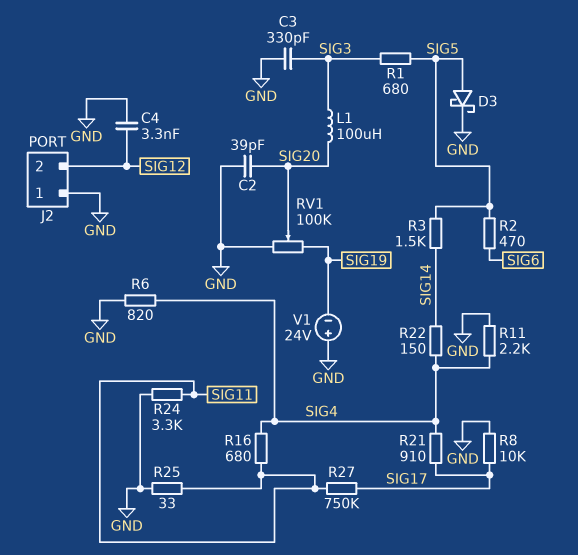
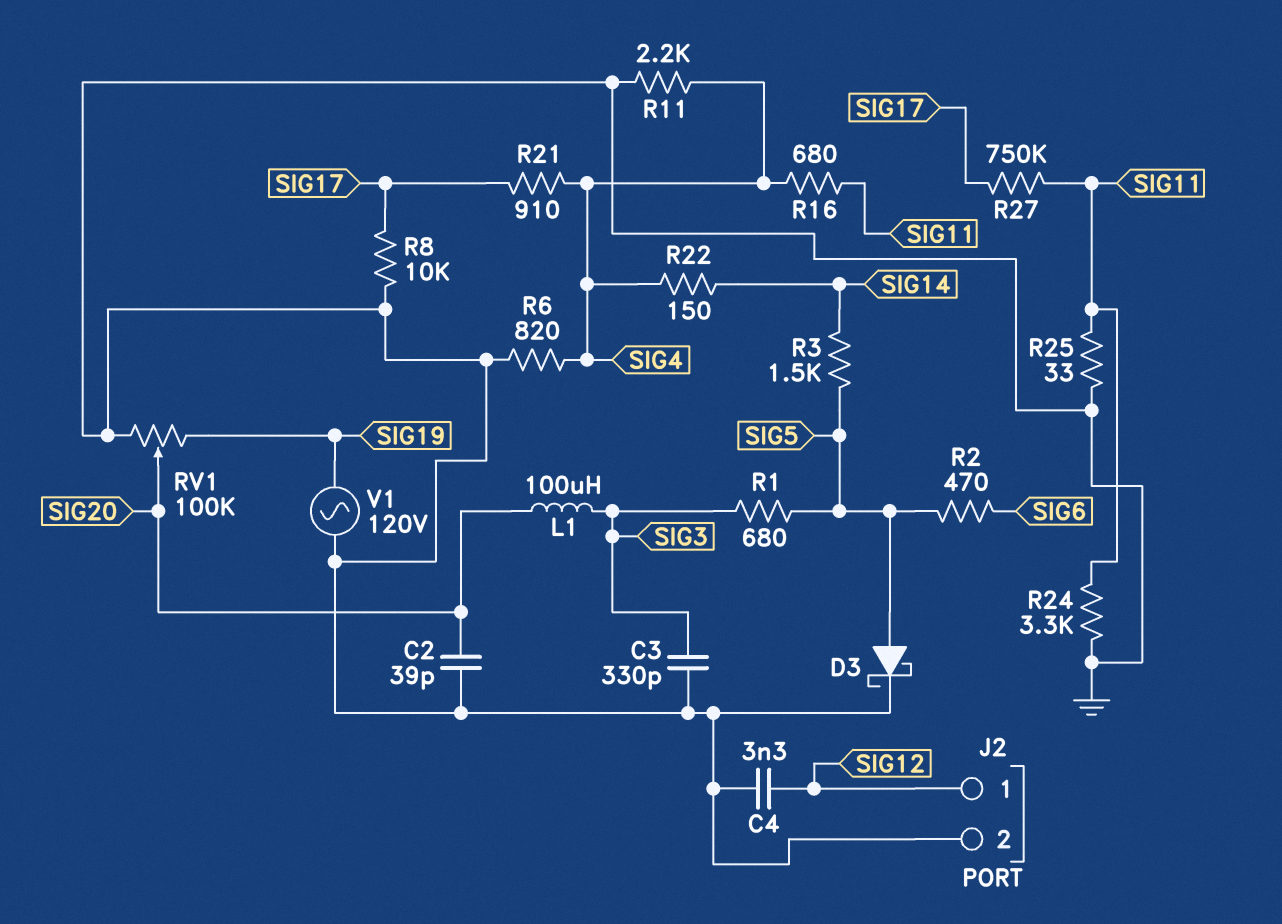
J2 pin 1: GND -> SIG12
J2 pin 2: SIG12 -> GND
V1: 24V (plus GND, minus SIG19) -> AC 120V (GND, SIG19)

